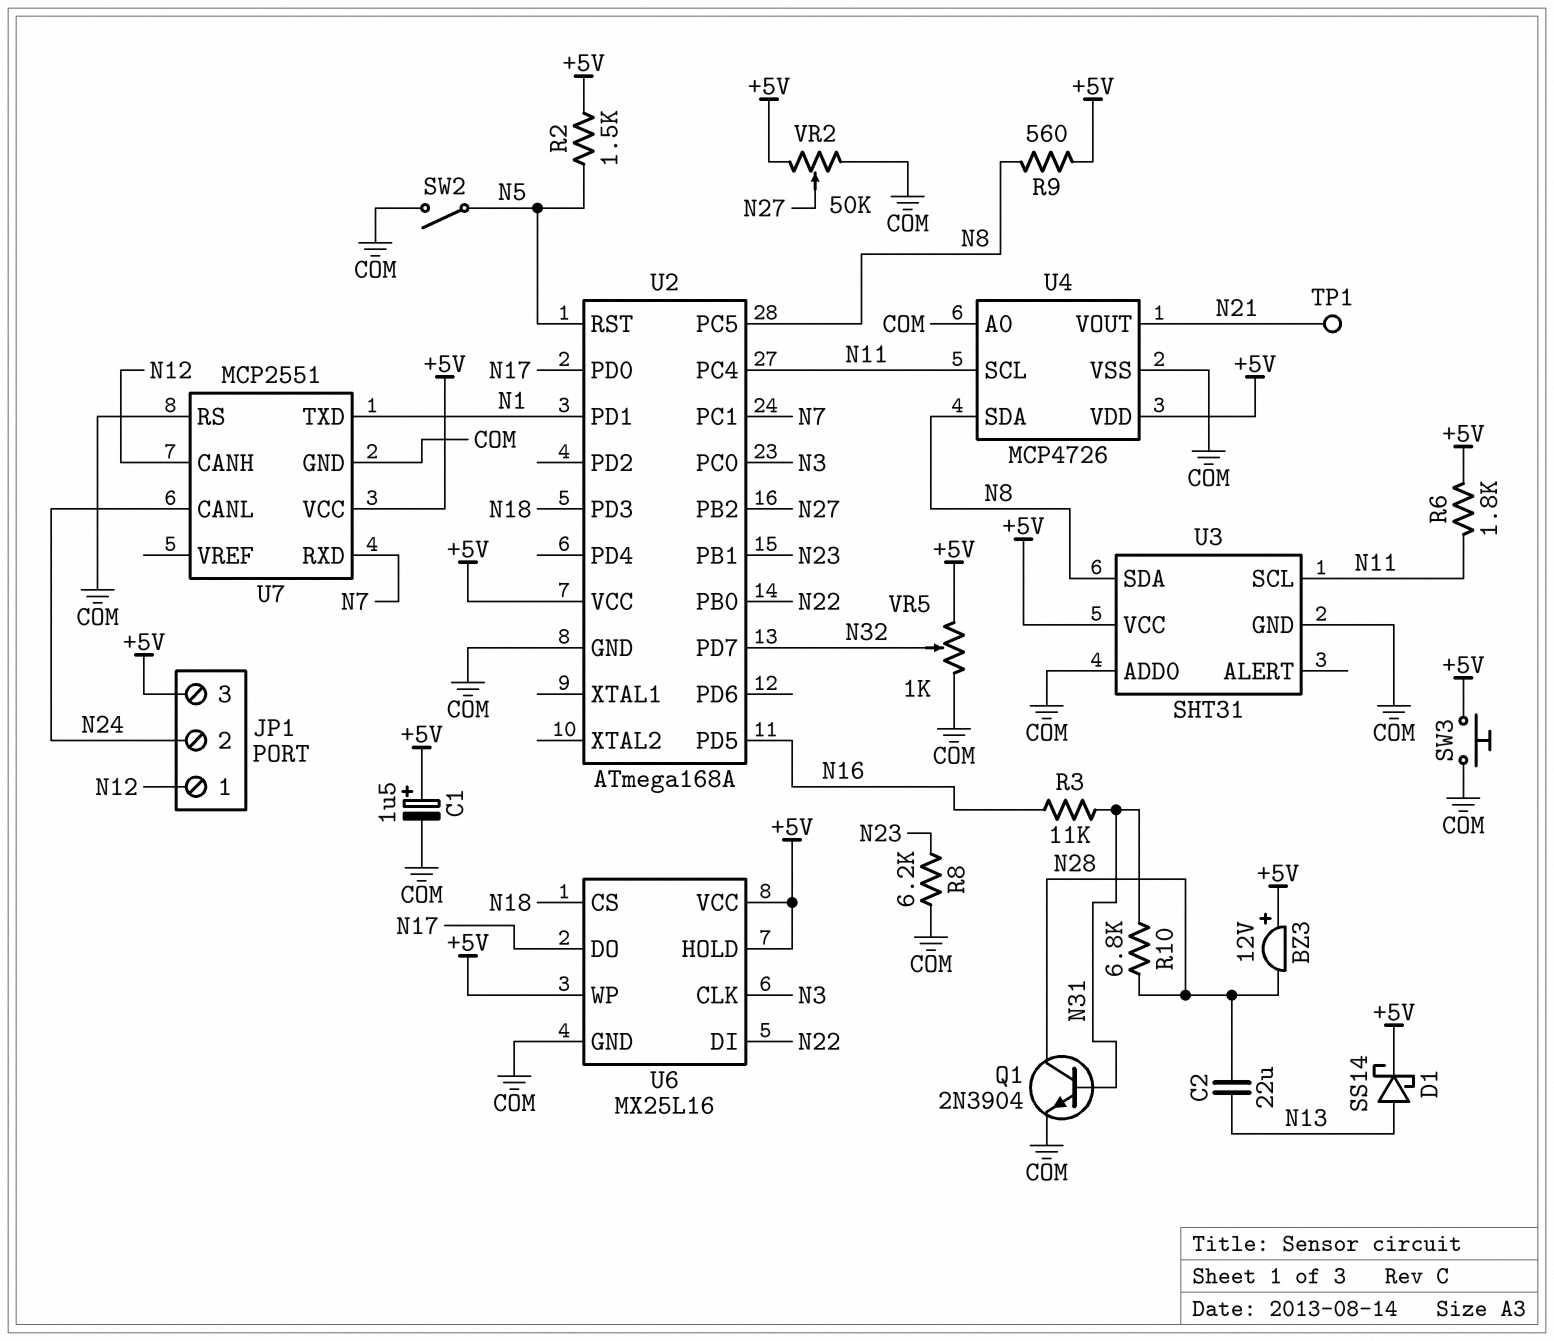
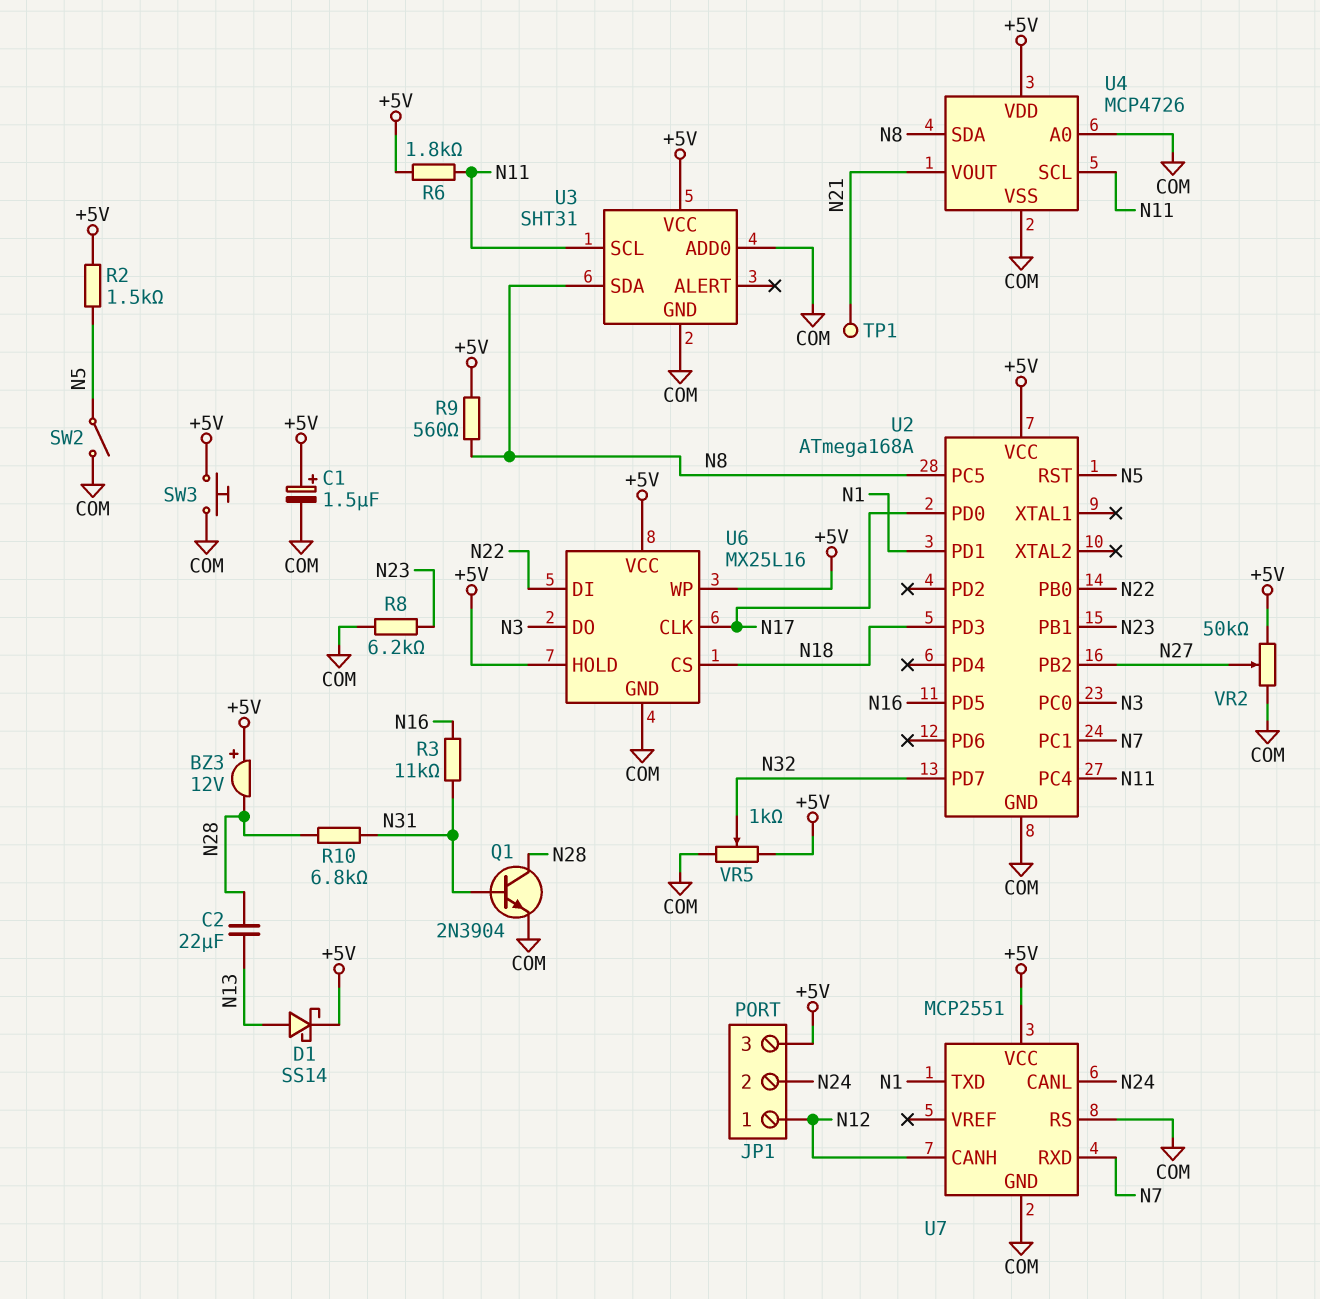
U6 pin CLK: N3 -> N17
U6 pin DO: N17 -> N3

